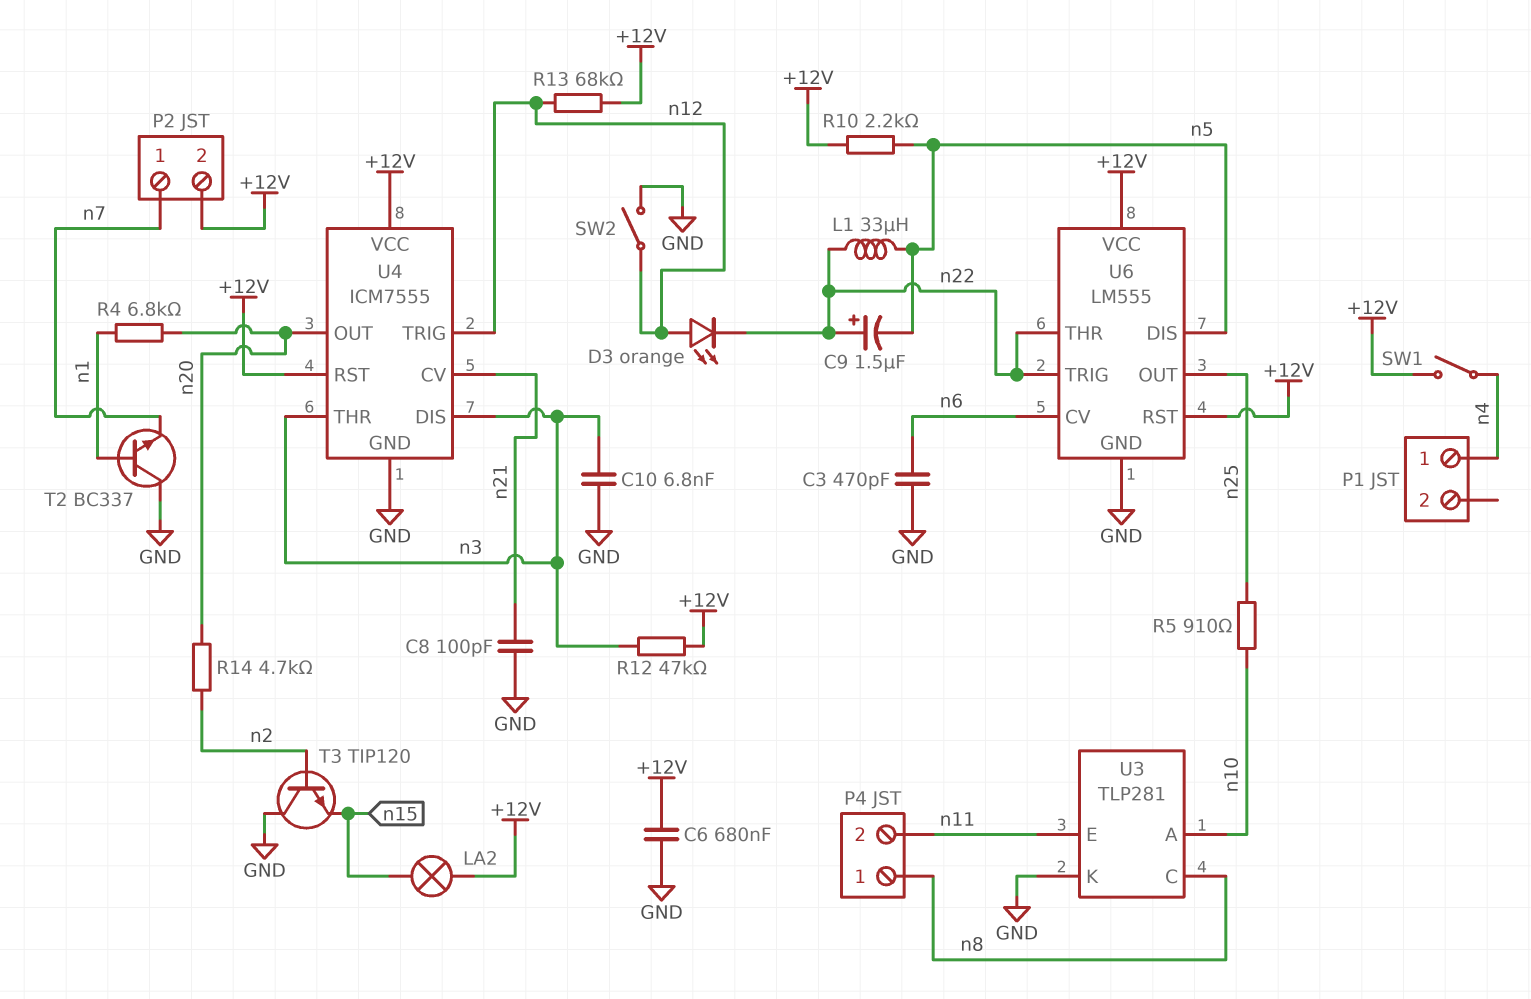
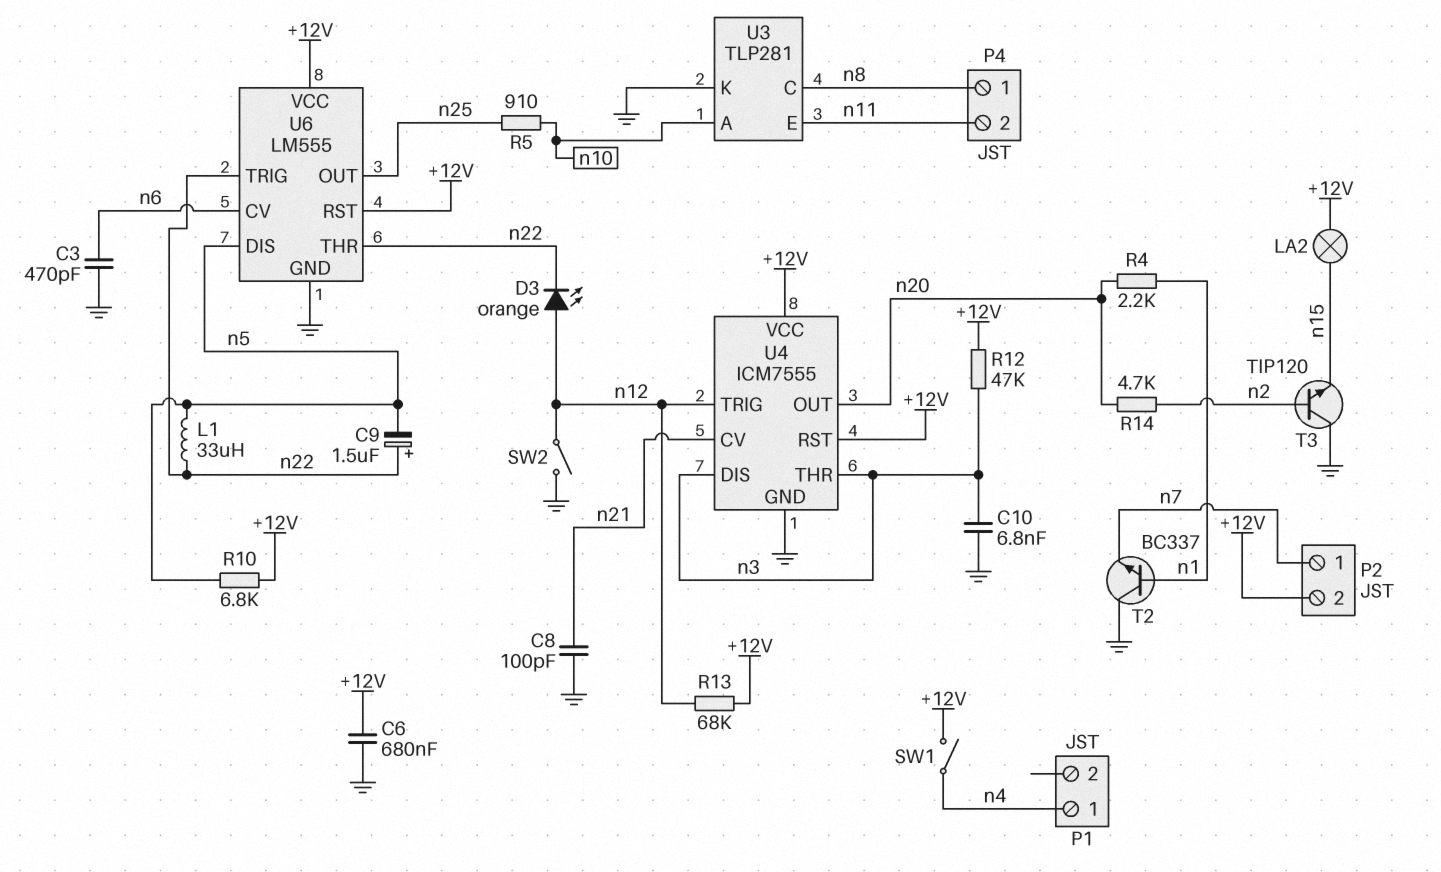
R4: 6.8k (n1, n20) -> 2.2k (n1, n20)
R10: 2.2k (+12V, n5) -> 6.8k (+12V, n5)

